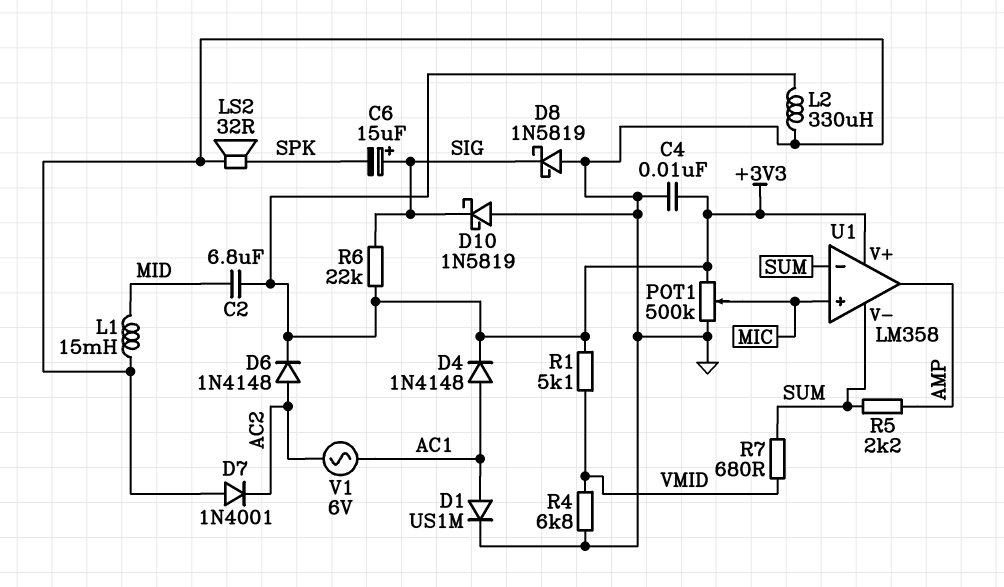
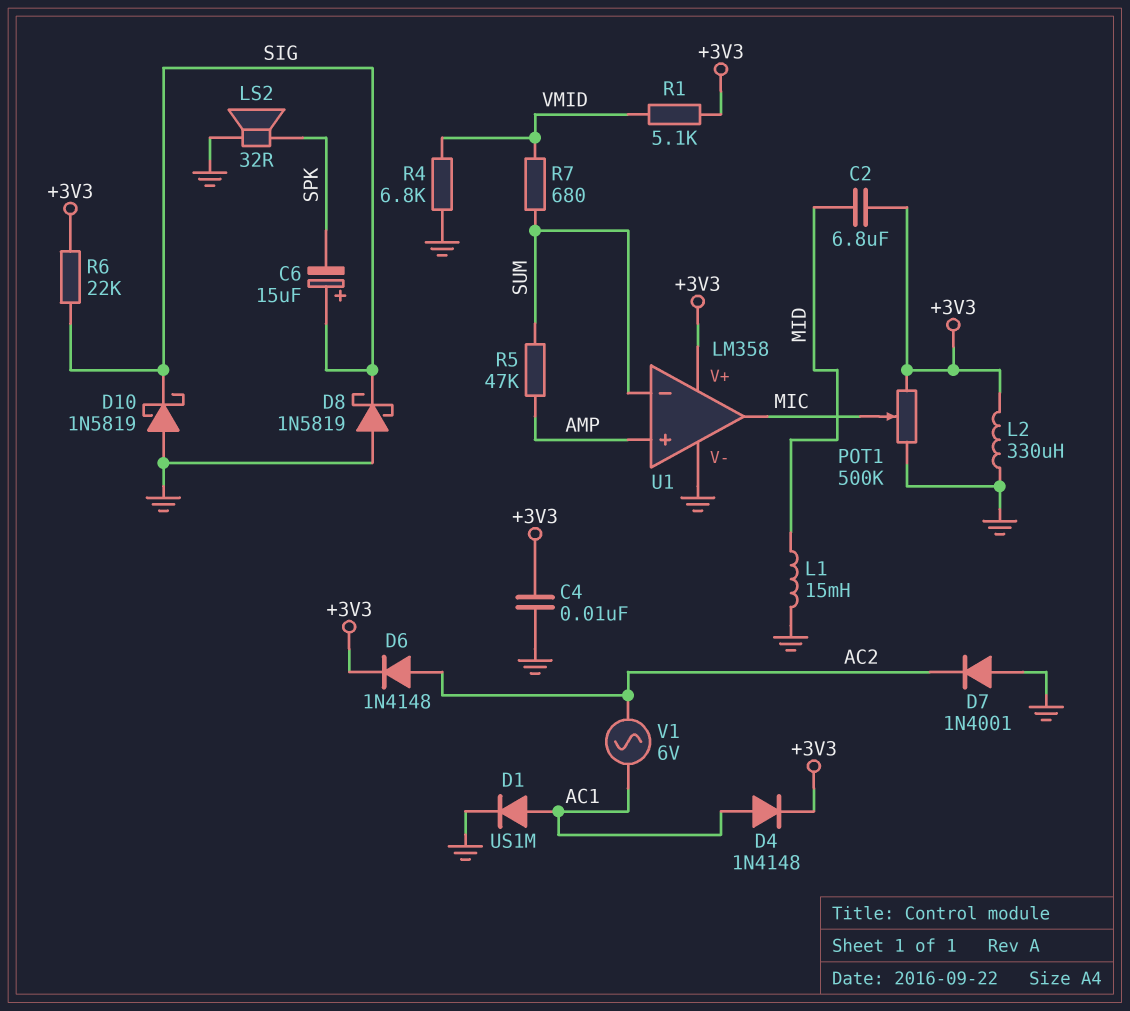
R5: 2.2k (AMP, SUM) -> 47k (AMP, SUM)
U1 pin V-: SUM -> GND
U1 pin in+: MIC -> AMP
U1 pin out: AMP -> MIC

